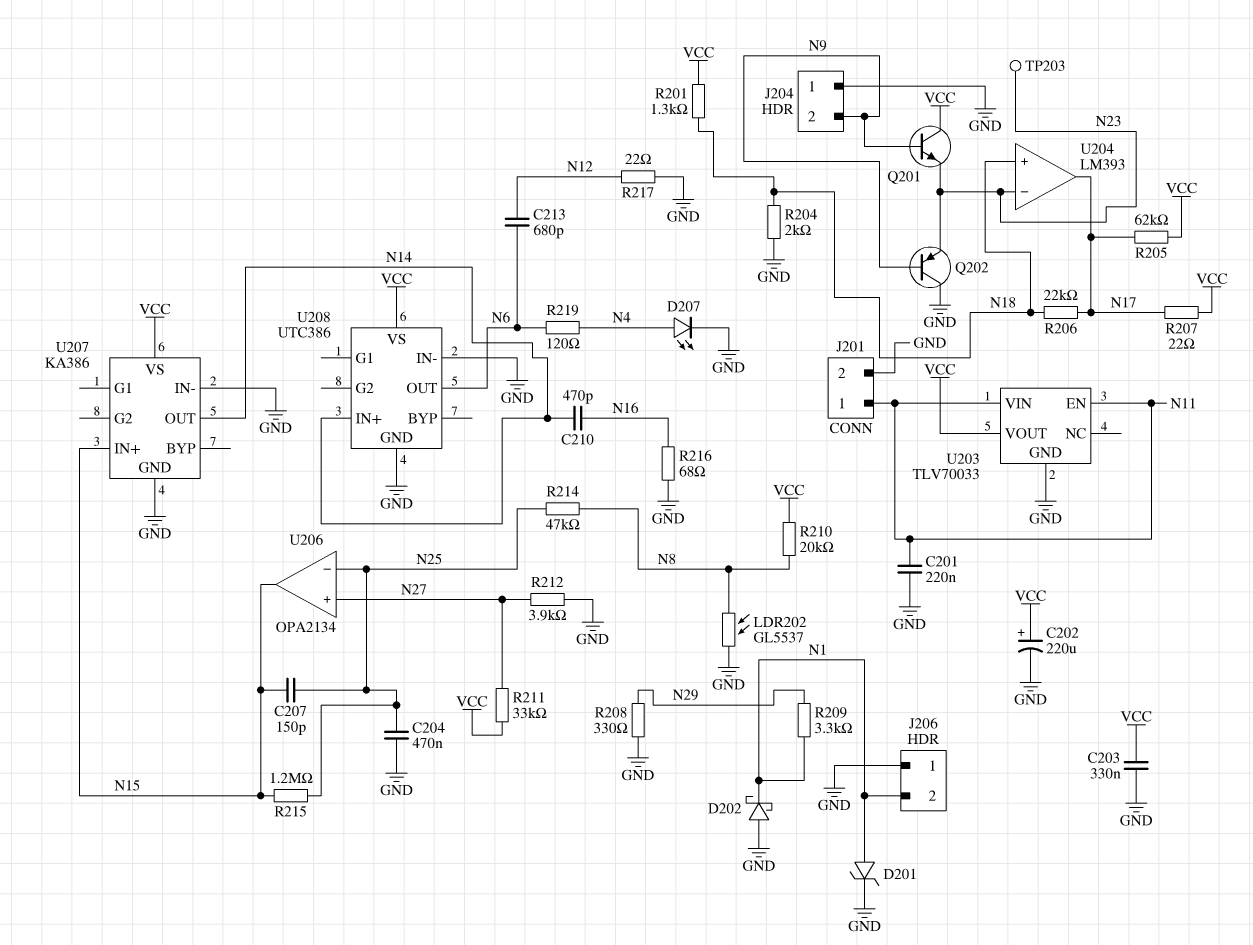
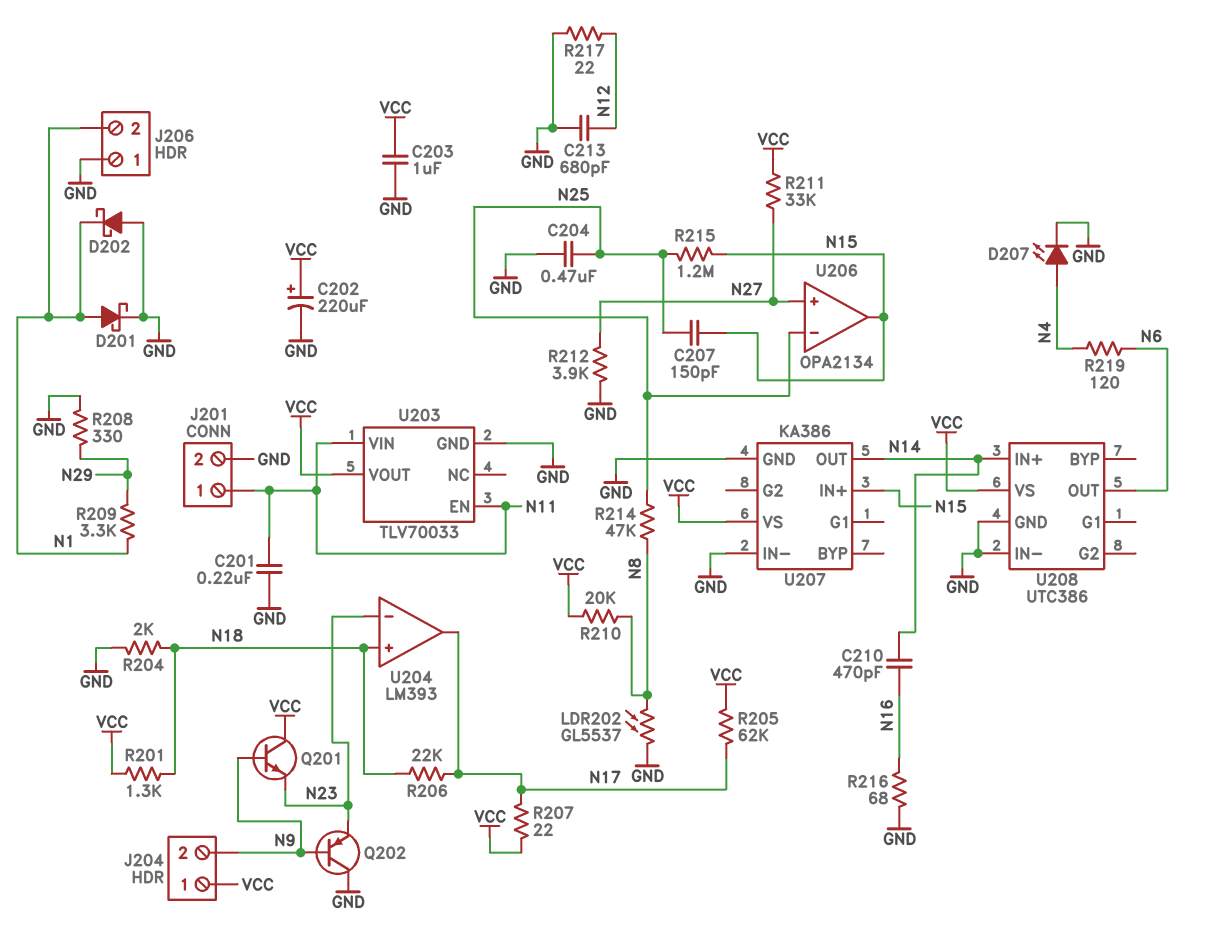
C203: 330nF (GND, VCC) -> 1uF (GND, VCC)
C213: 680pF (N6, N12) -> 680pF (GND, N12)
D201: zener (A N1, K GND) -> schottky (A N1, K GND)
J204 pin 1: GND -> VCC
TP203: test point (N23) -> none

